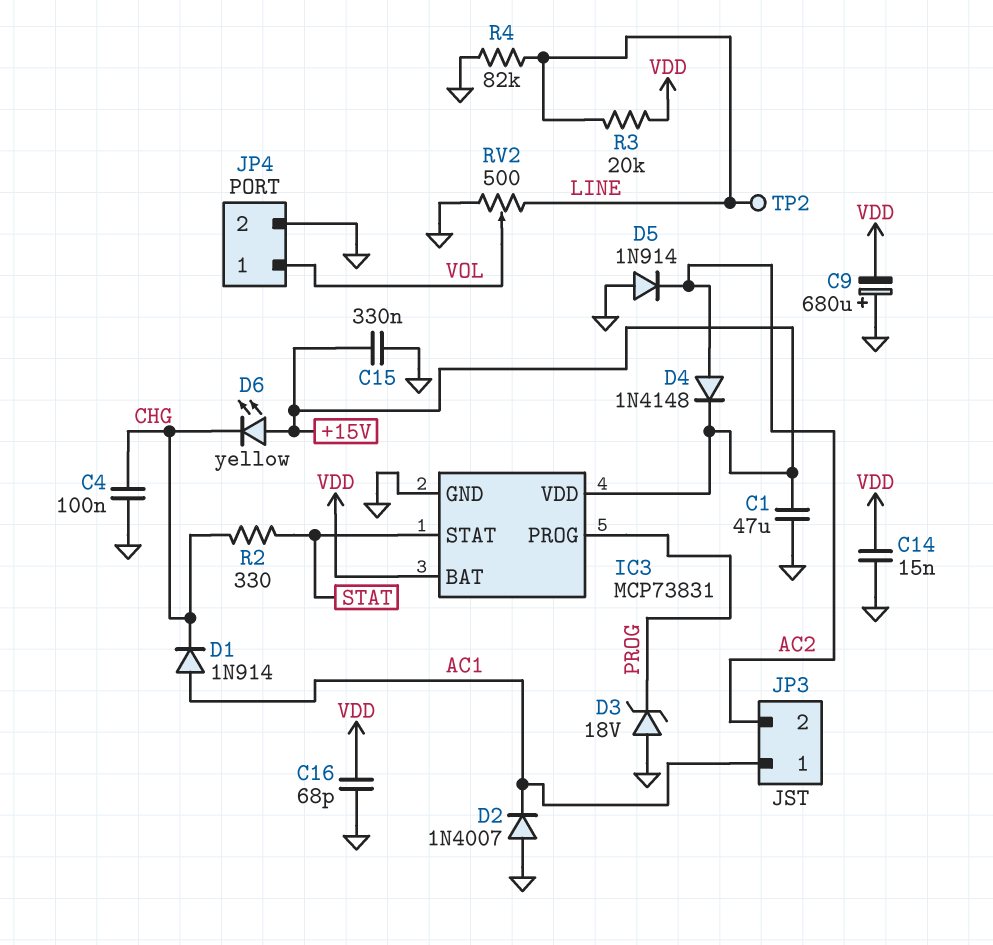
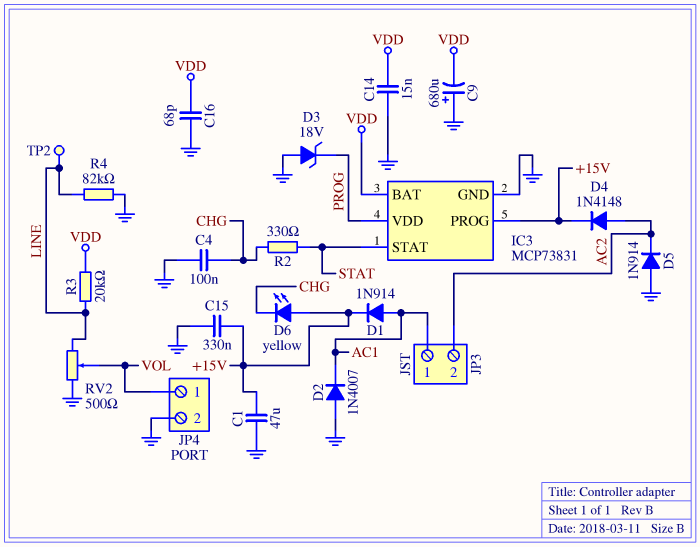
D1: diode 1N914 (A AC1, K CHG) -> diode 1N914 (A AC1, K +15V)
IC3 pin PROG: PROG -> +15V
IC3 pin VDD: +15V -> PROG

